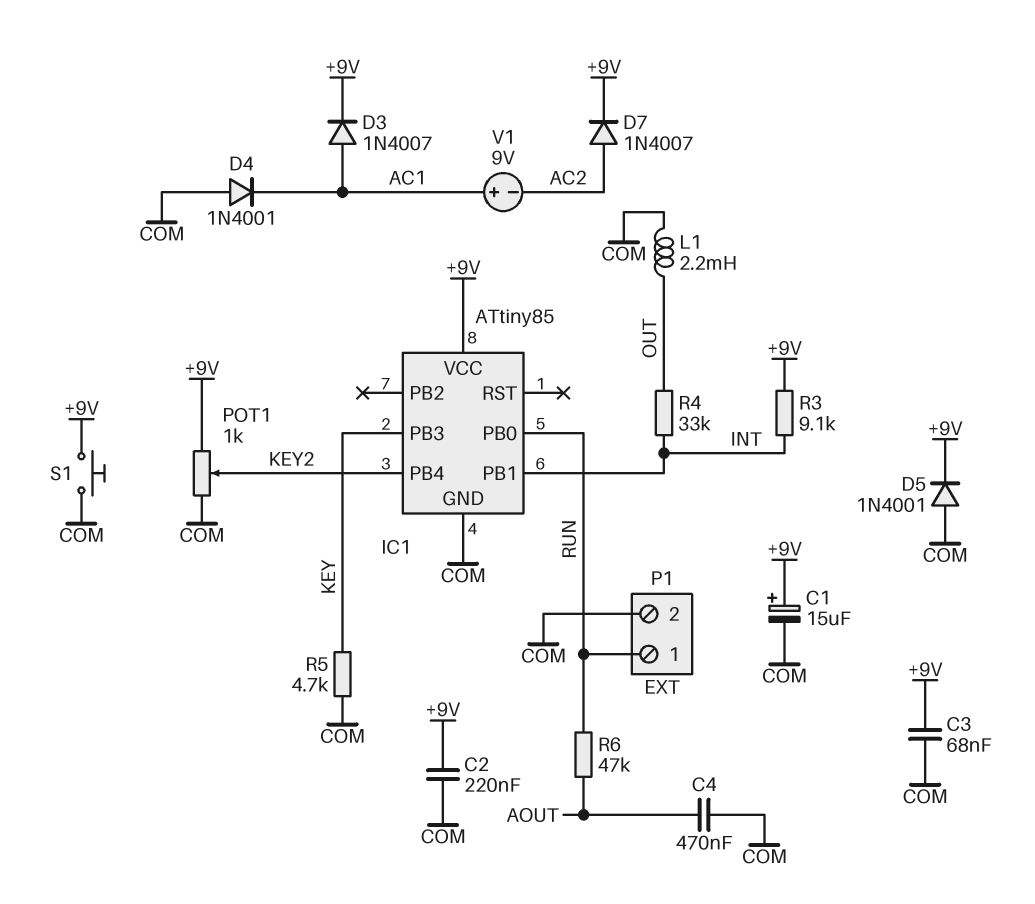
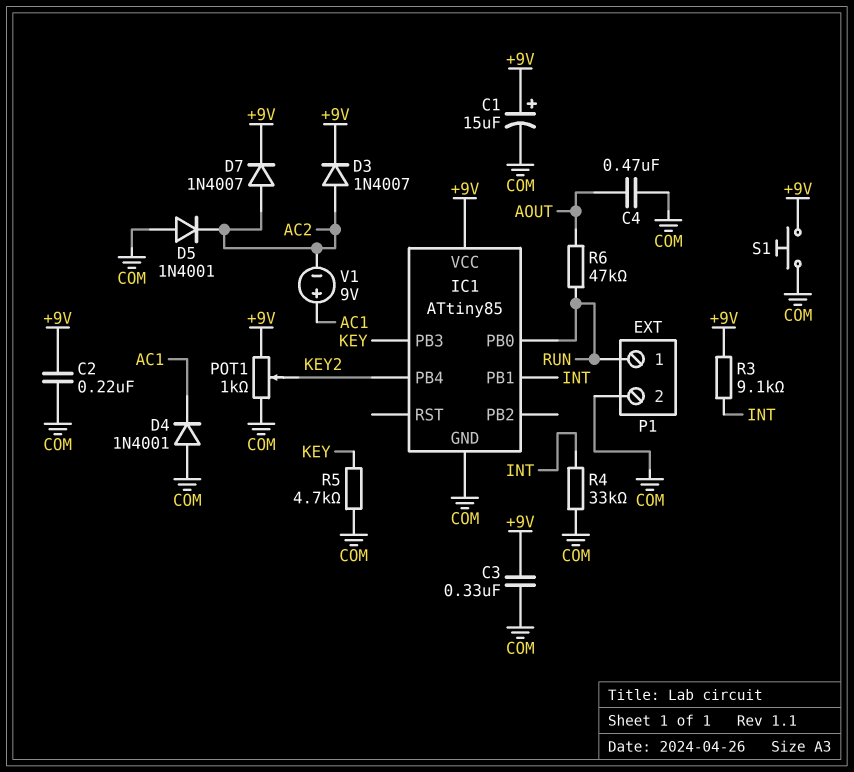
C3: 68nF (+9V, COM) -> 330nF (+9V, COM)
D3: diode 1N4007 (A AC1, K +9V) -> diode 1N4007 (A AC2, K +9V)
D5: diode 1N4001 (A COM, K +9V) -> diode 1N4001 (A COM, K AC2)
L1: 2.2mH (COM, OUT) -> none
R4: 33k (INT, OUT) -> 33k (COM, INT)

